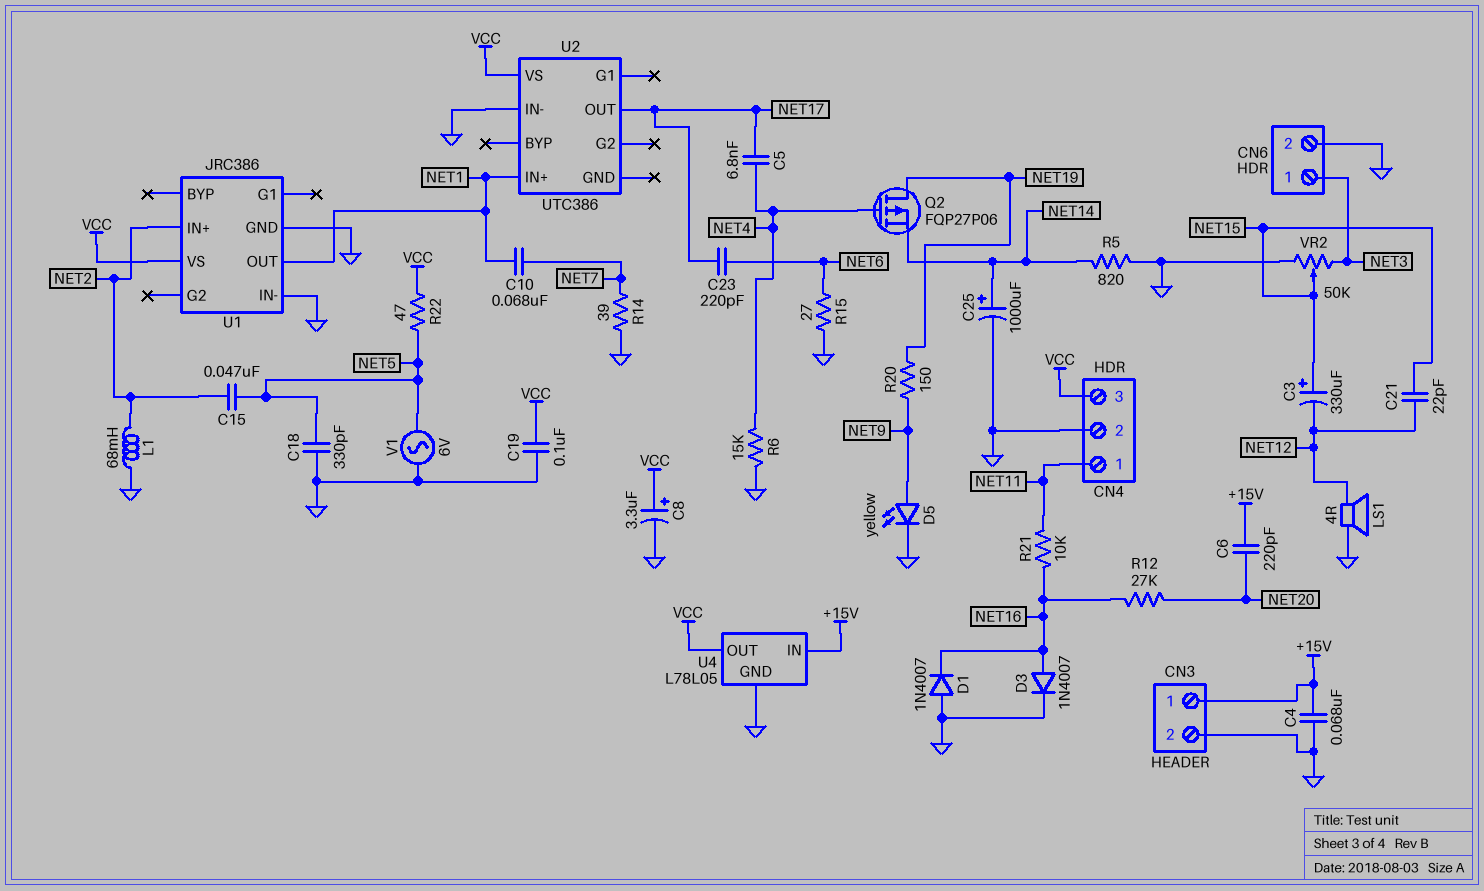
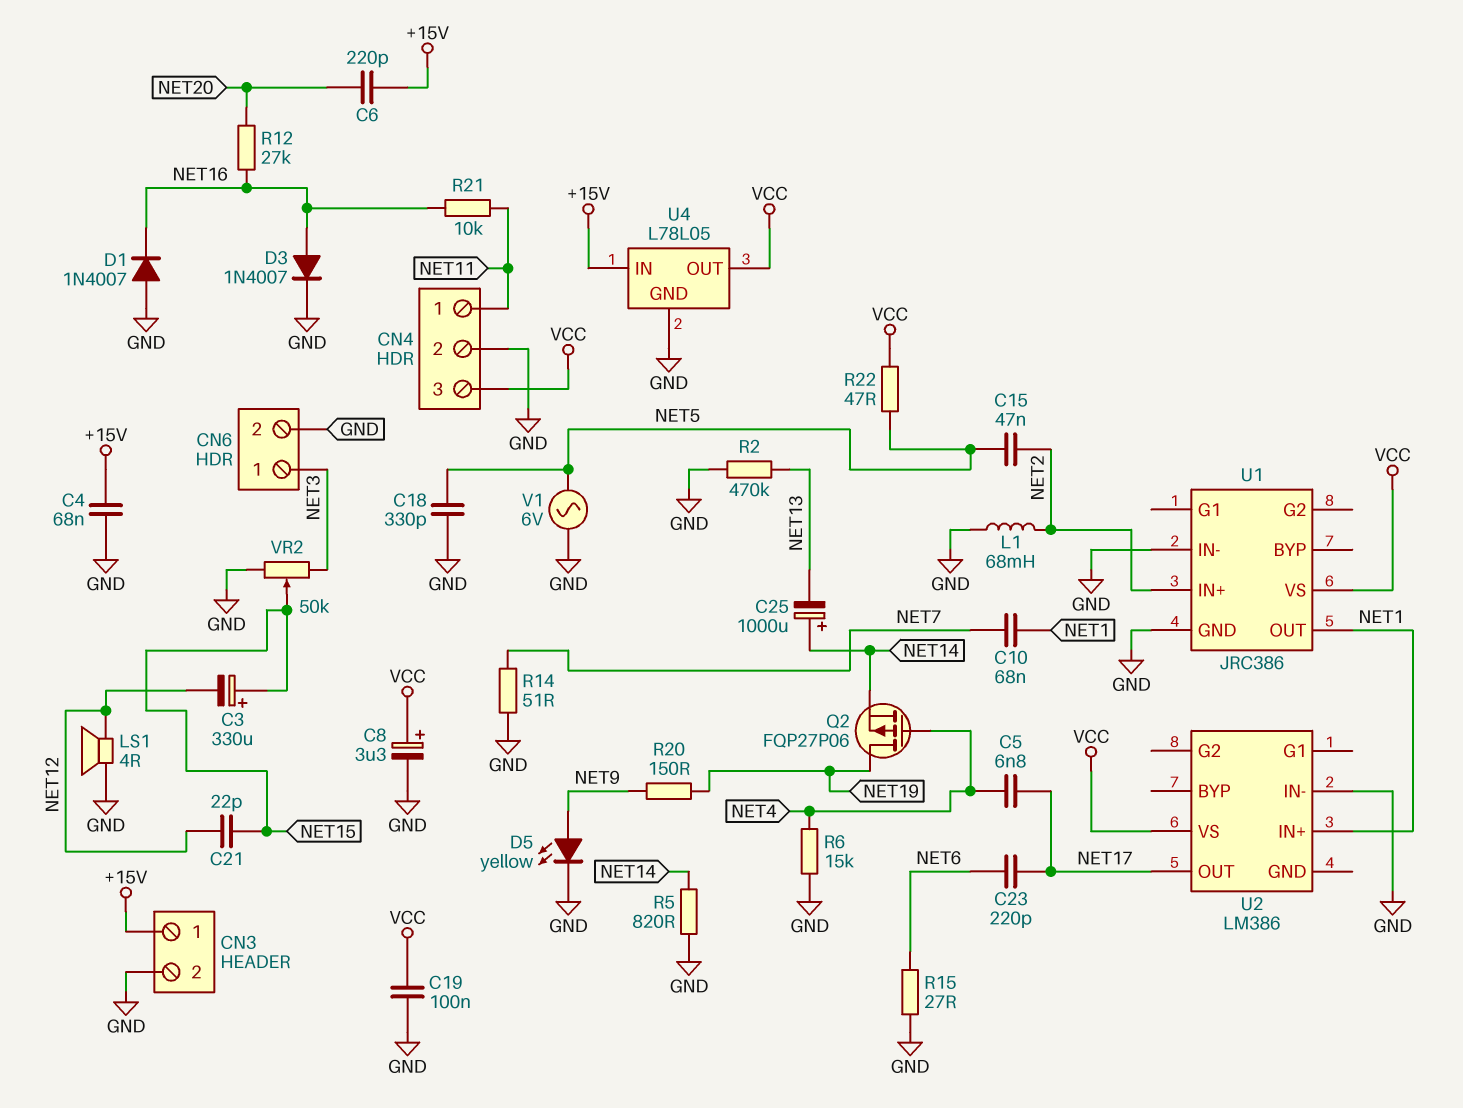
C25: 1000uF (plus NET14, minus GND) -> 1000uF (plus NET14, minus NET13)
R2: none -> 470k (GND, NET13)
R14: 39 (GND, NET7) -> 51 (GND, NET7)
U2: UTC386 -> LM386

